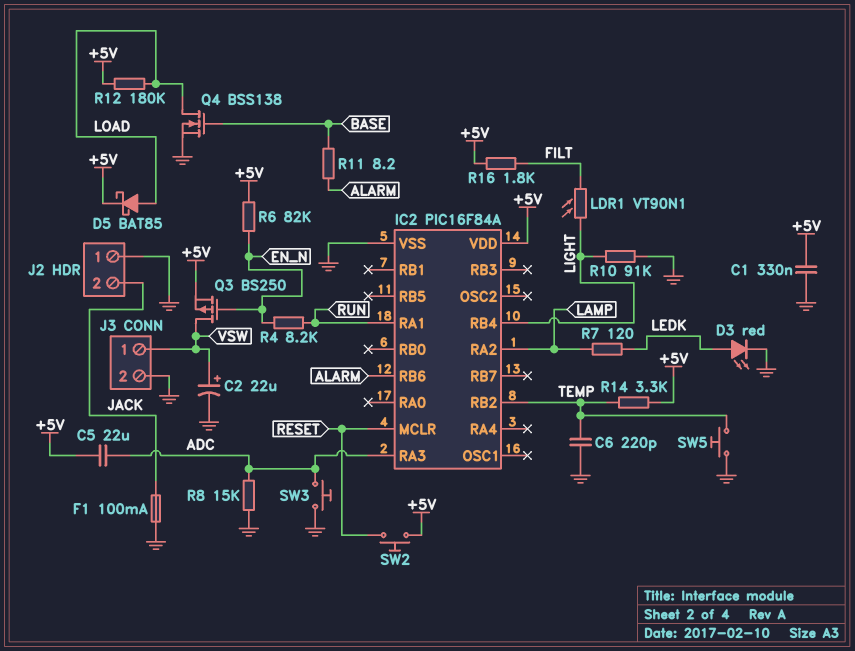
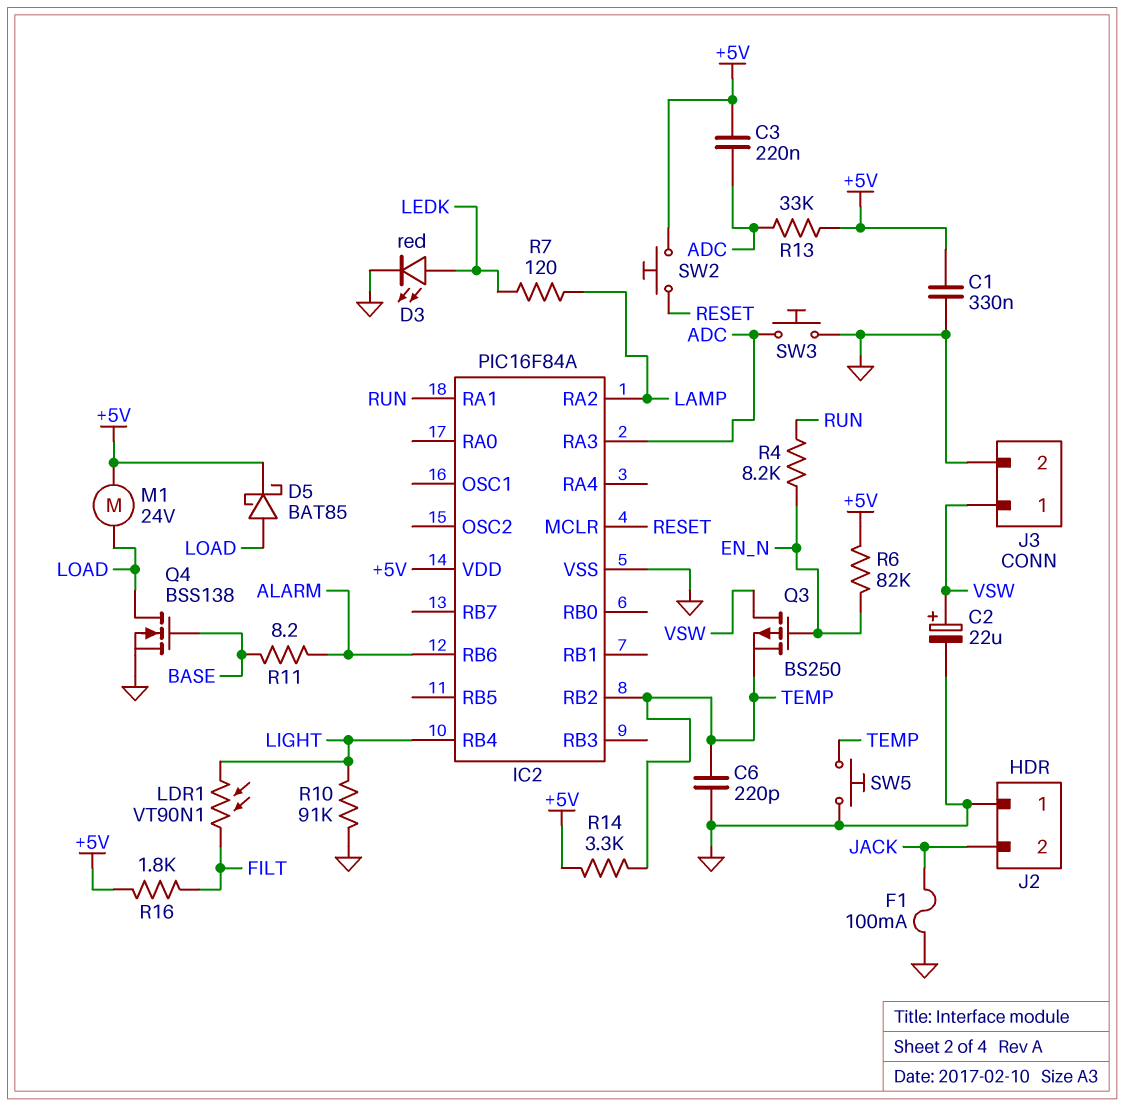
C3: none -> 220nF (+5V, ADC)
C5: 22uF (+5V, ADC) -> none
M1: none -> motor 24V (+5V, LOAD)
Q3: PMOS BS250 (G EN_N, D VSW, S +5V) -> PMOS BS250 (G EN_N, D VSW, S TEMP)
R8: 15k (ADC, GND) -> none
R12: 180k (+5V, LOAD) -> none
R13: none -> 33k (+5V, ADC)

